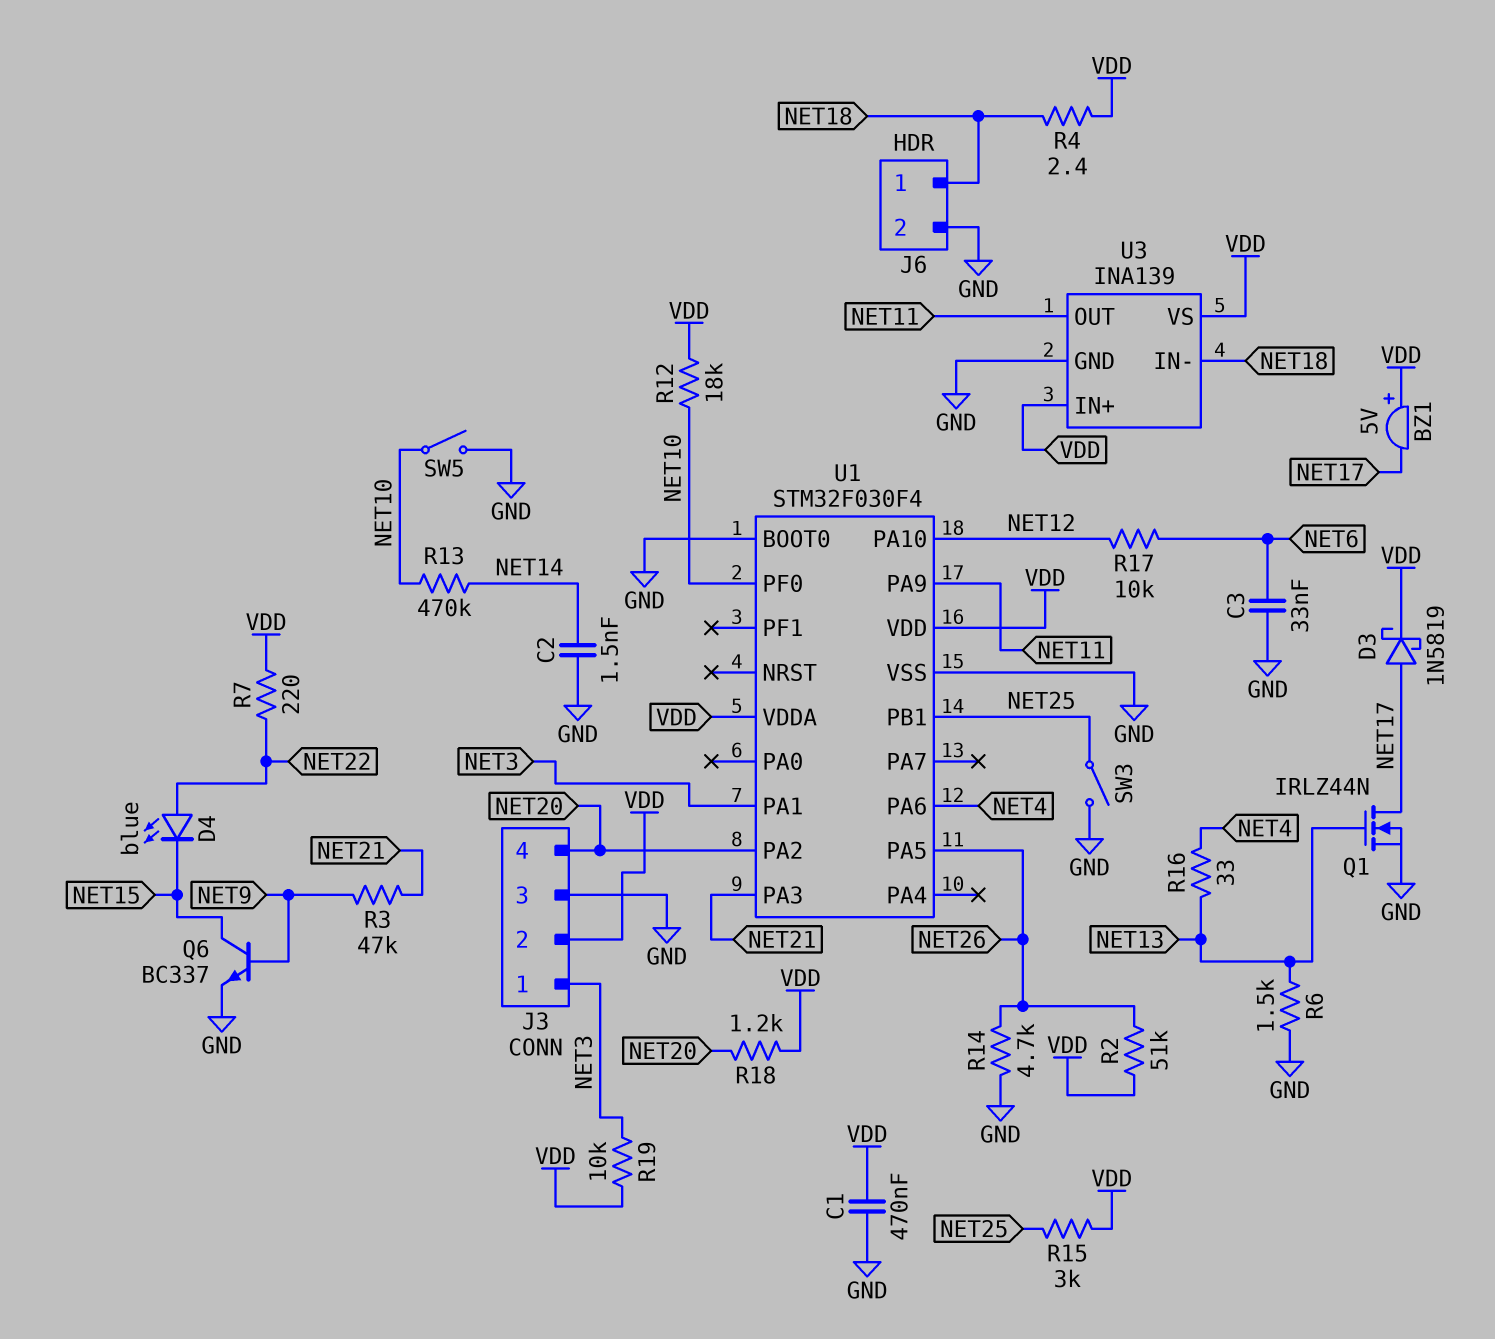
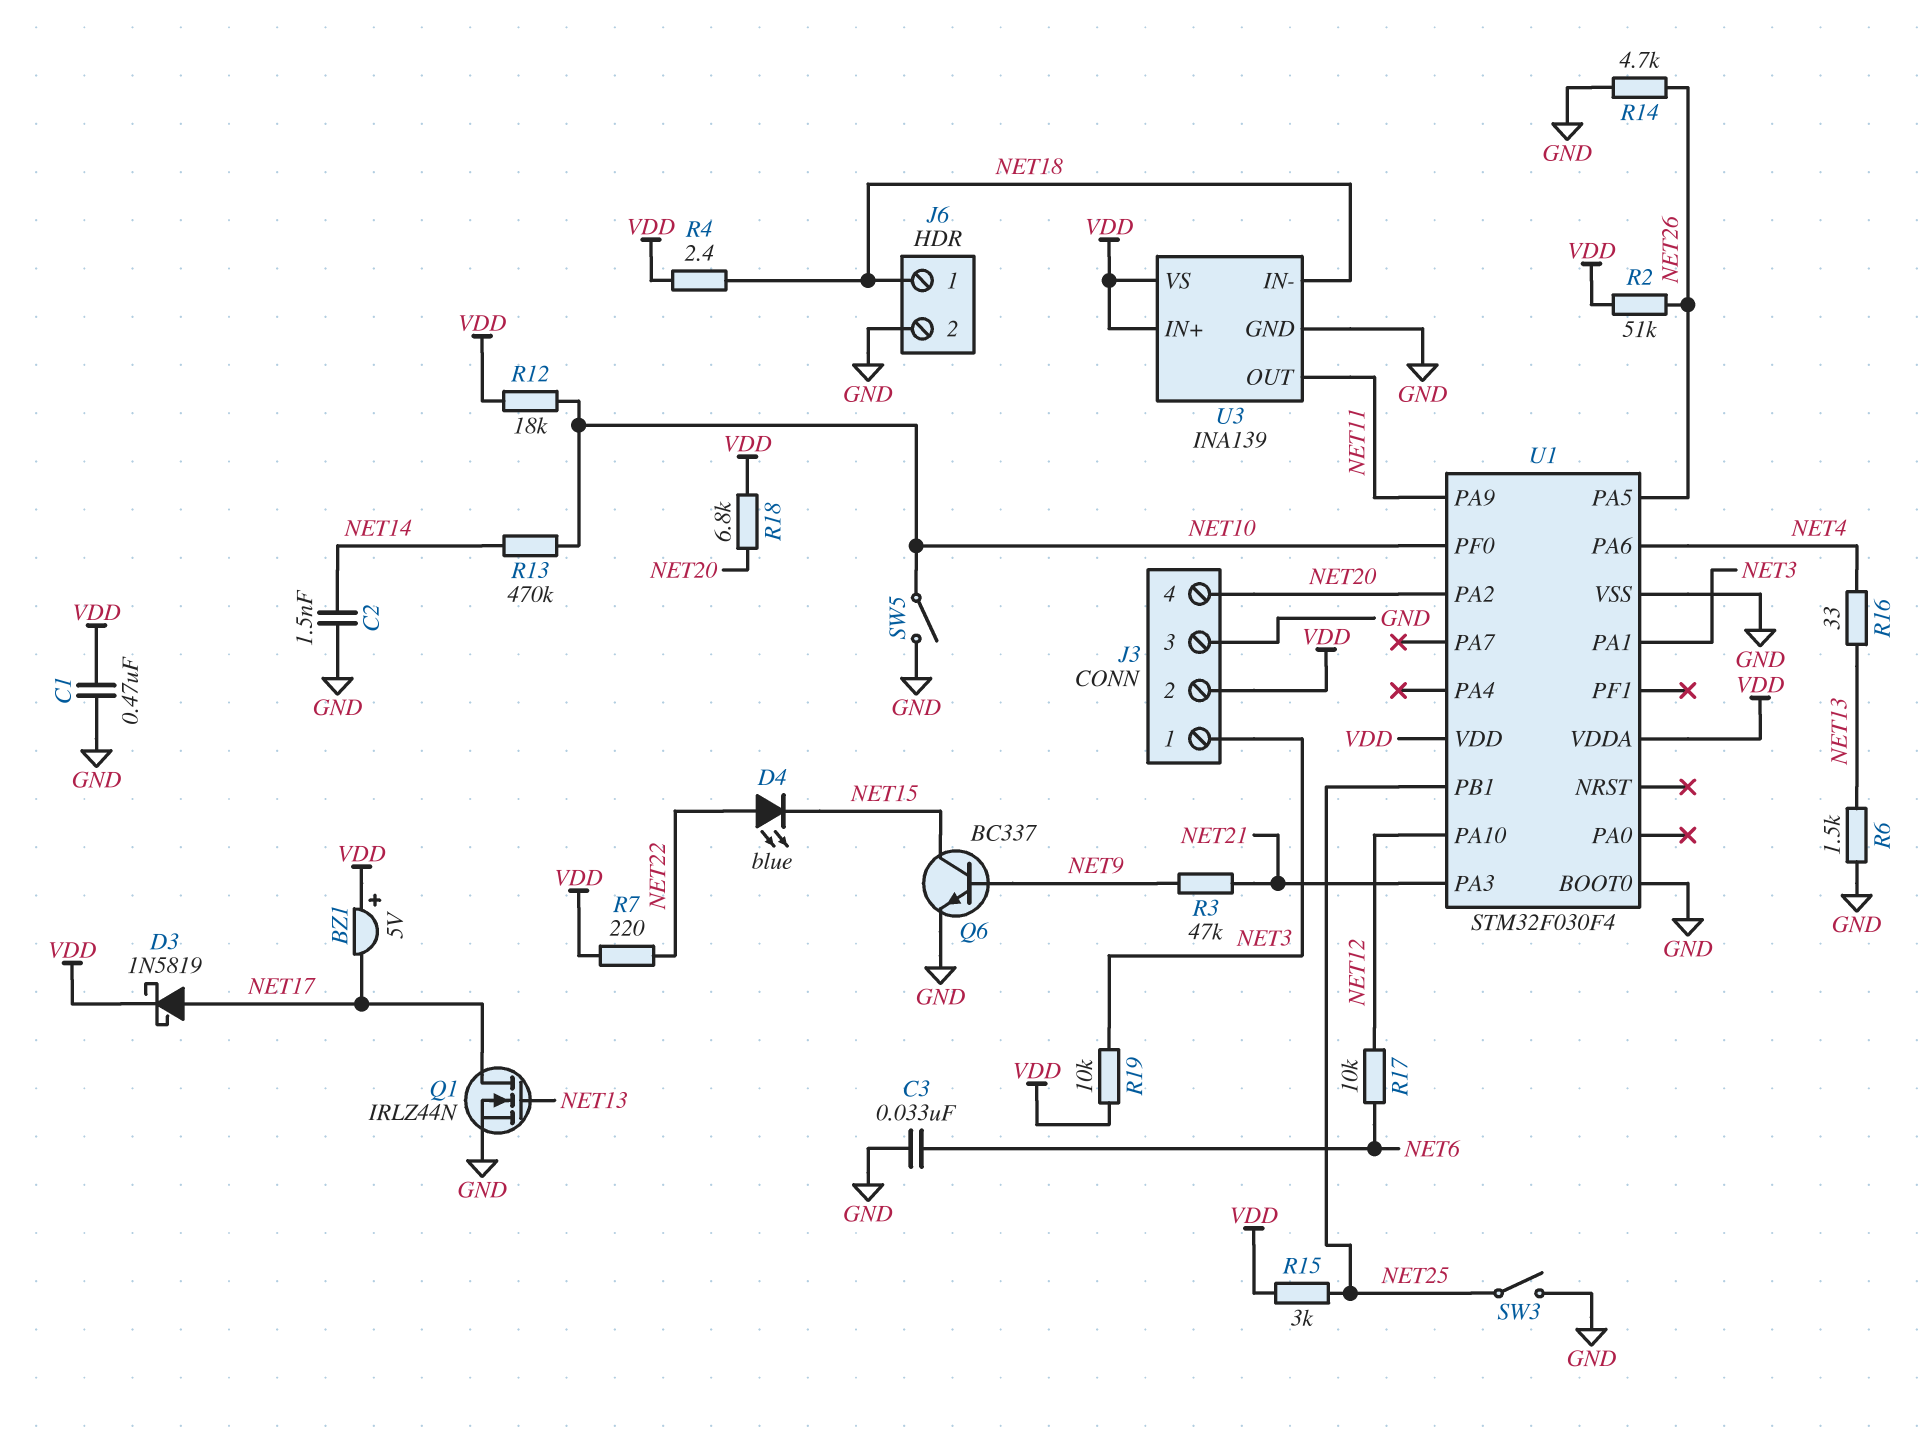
R18: 1.2k (NET20, VDD) -> 6.8k (NET20, VDD)

